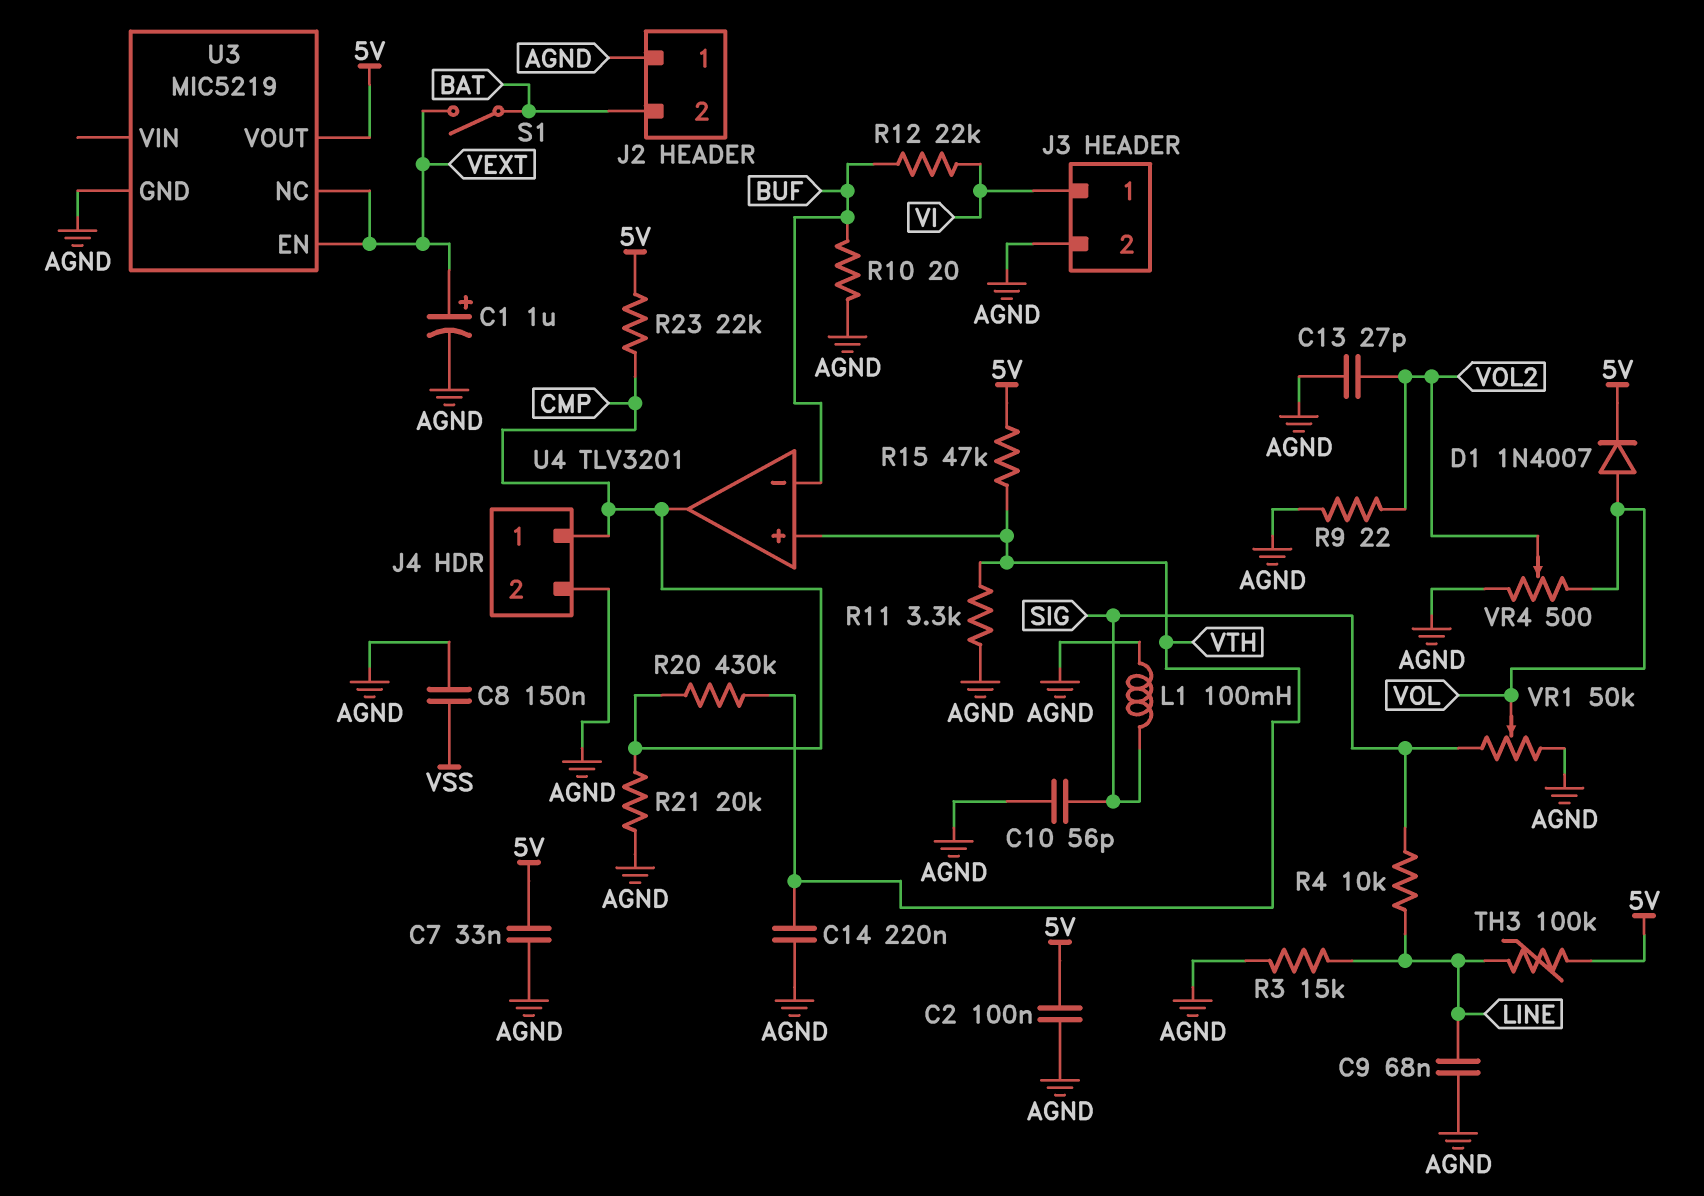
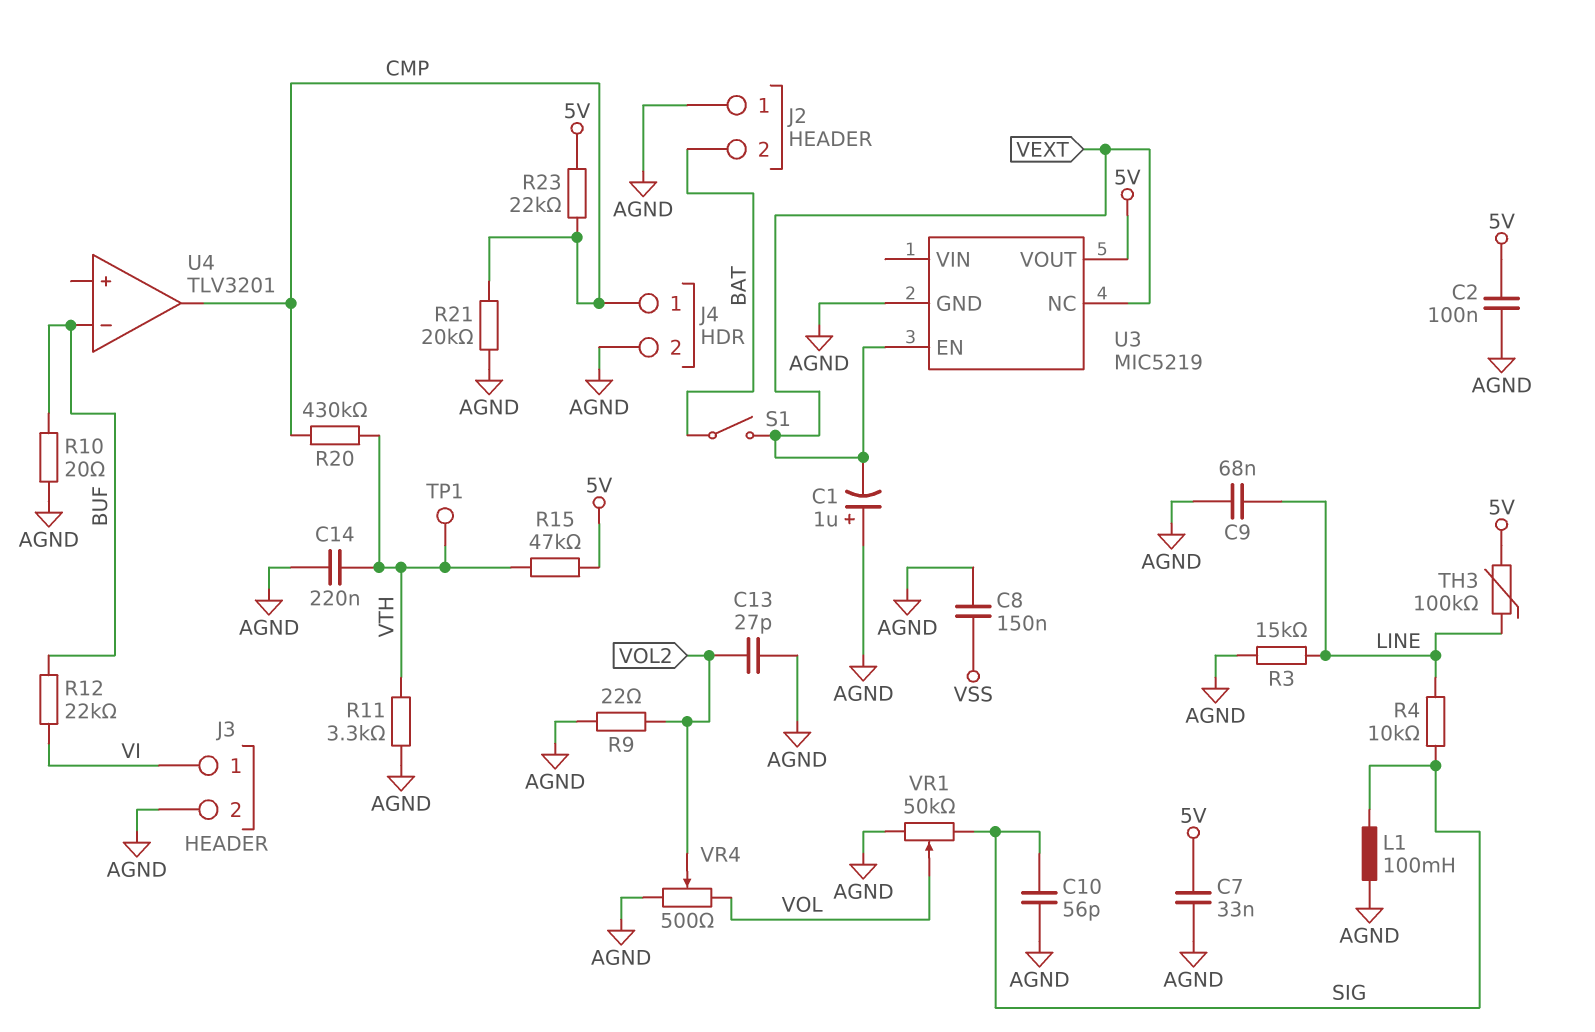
C1: 1uF (plus VEXT, minus AGND) -> 1uF (plus AGND, minus VEXT)
D1: diode 1N4007 (A VOL, K 5V) -> none
TP1: none -> test point (VTH)
U4 pin in+: VTH -> none

